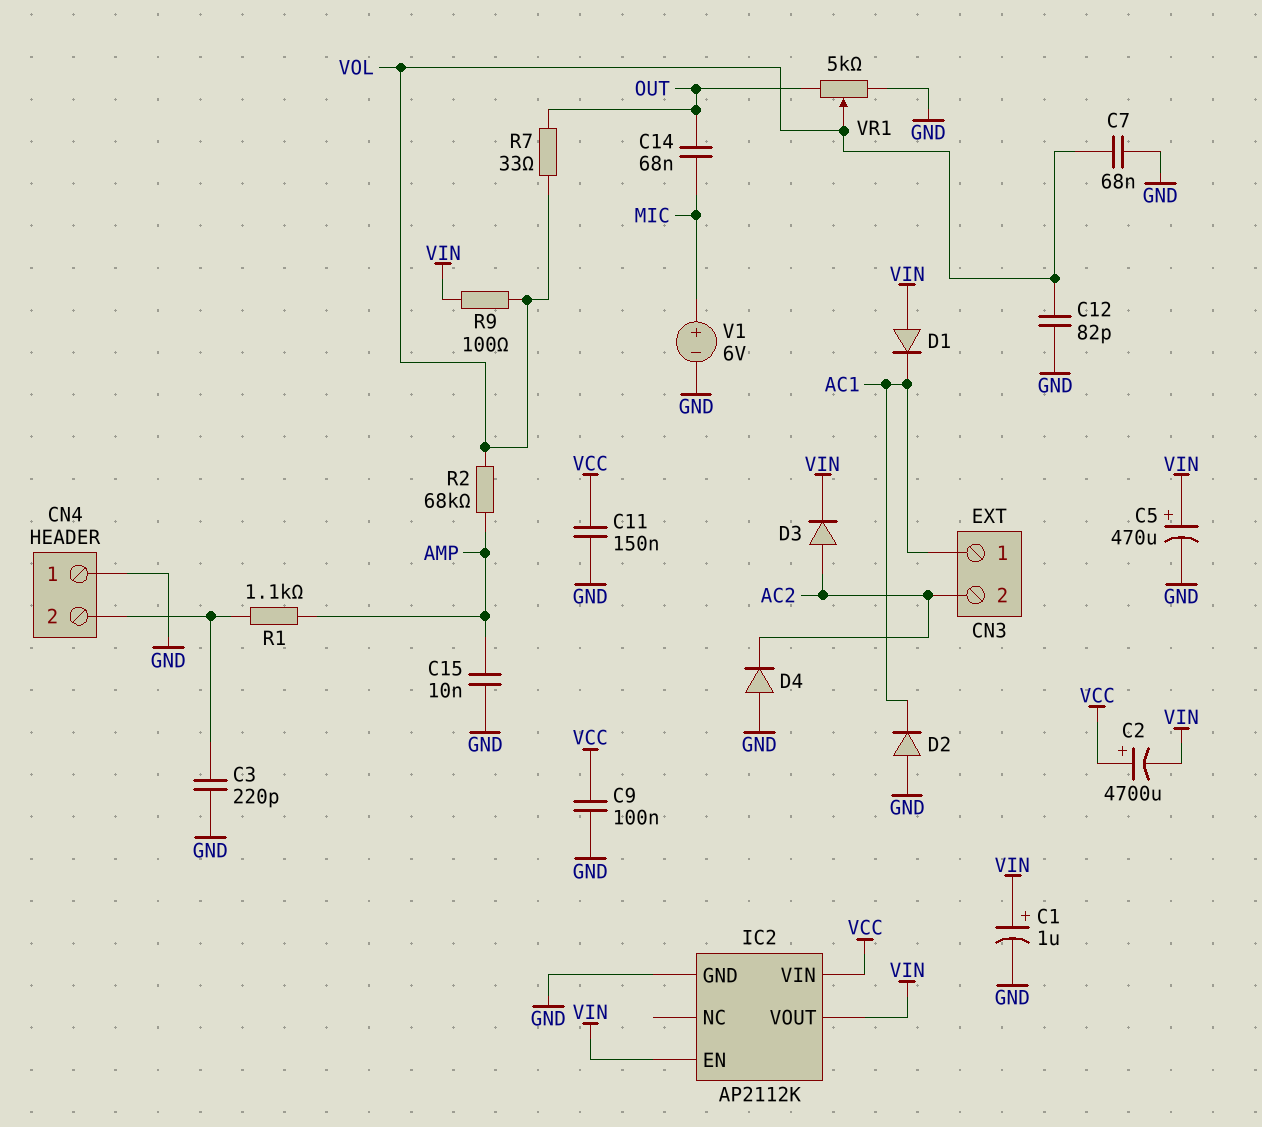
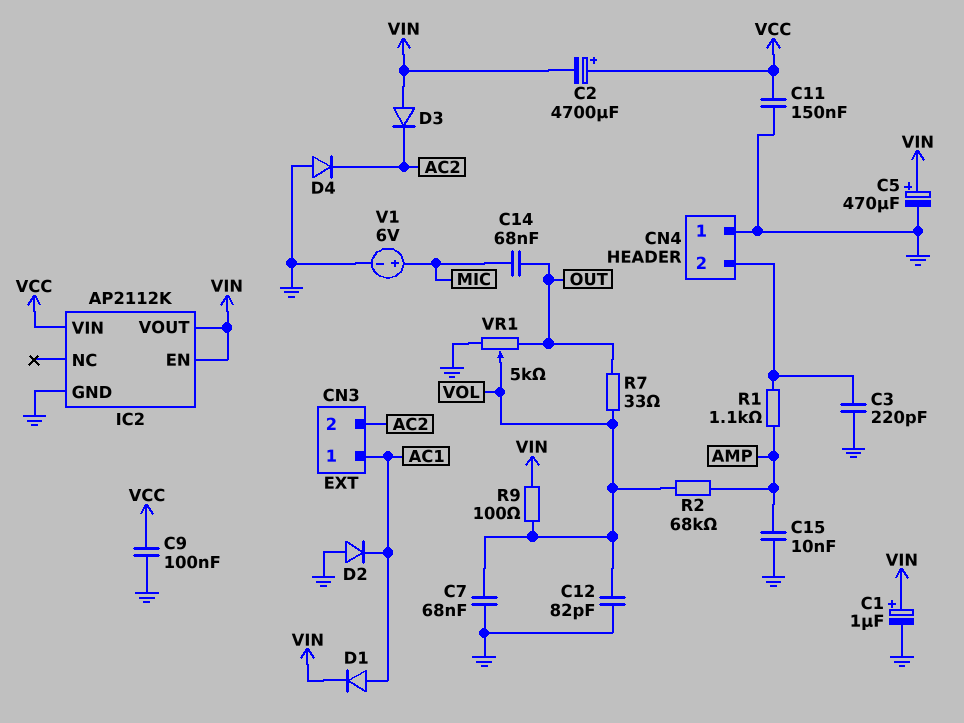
D1: diode (A VIN, K AC1) -> diode (A AC1, K VIN)
D3: diode (A AC2, K VIN) -> diode (A VIN, K AC2)

